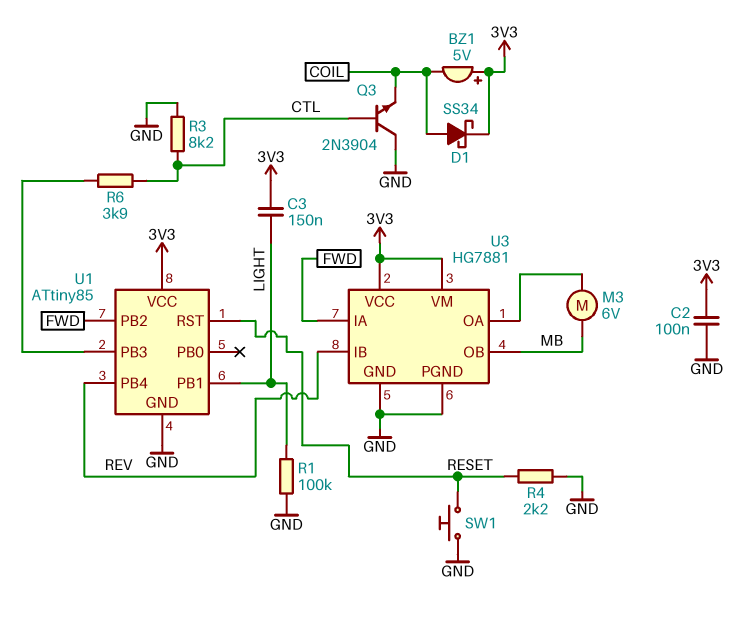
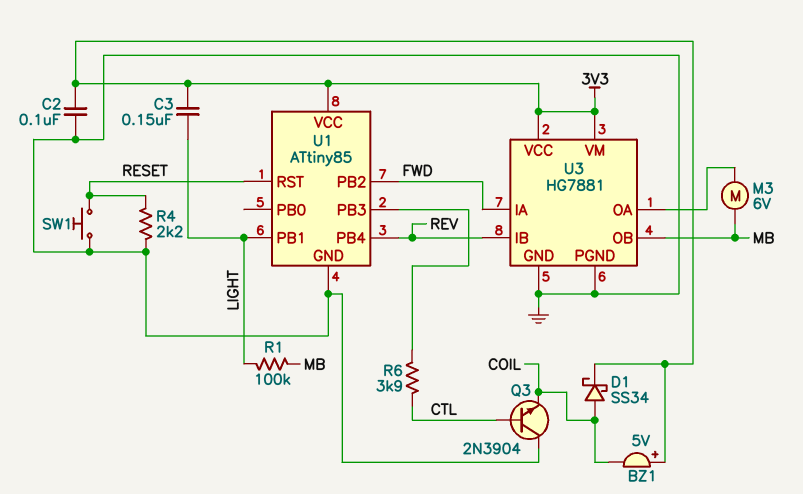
R1: 100k (GND, LIGHT) -> 100k (LIGHT, MB)
R3: 8.2k (CTL, GND) -> none

